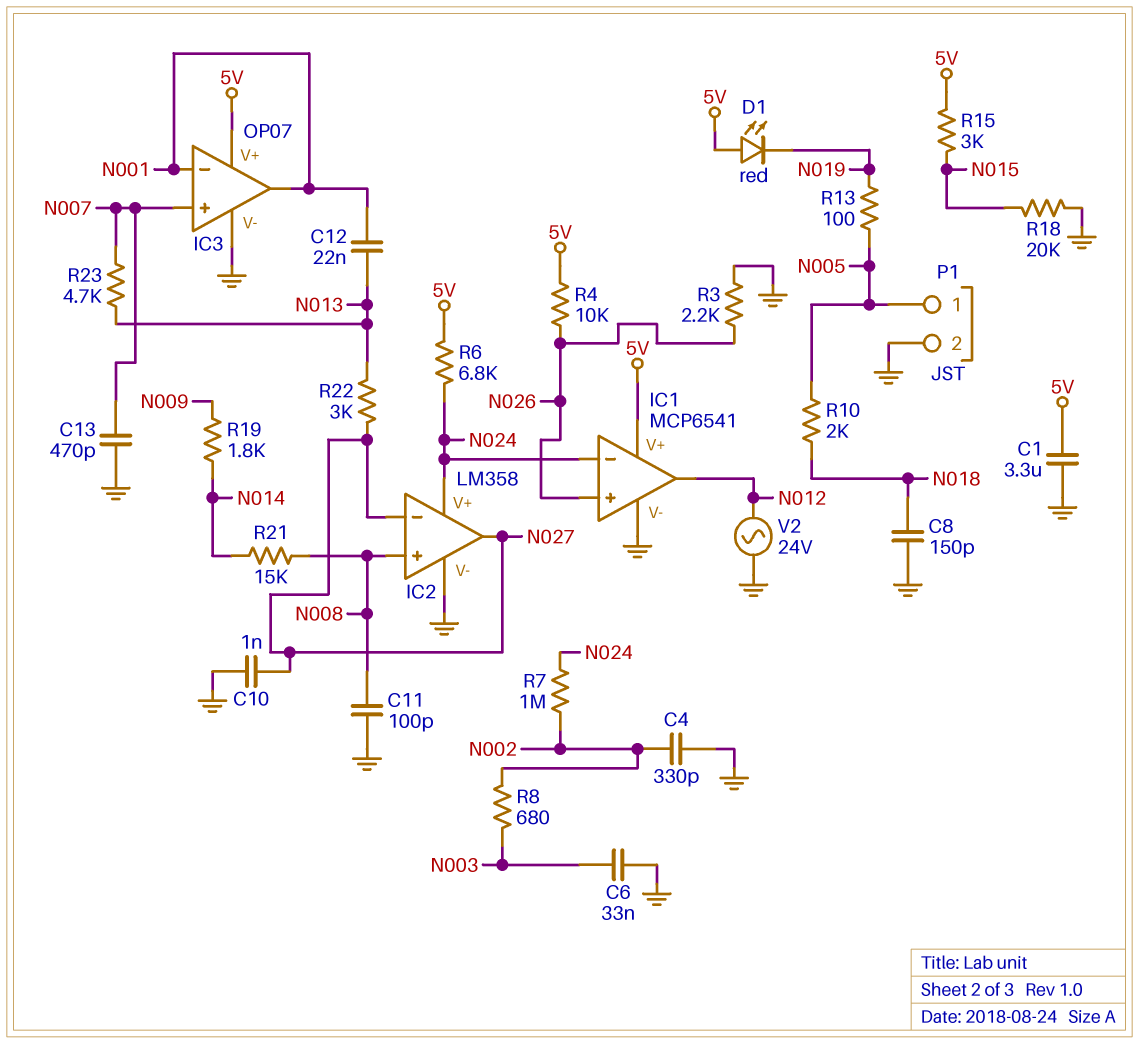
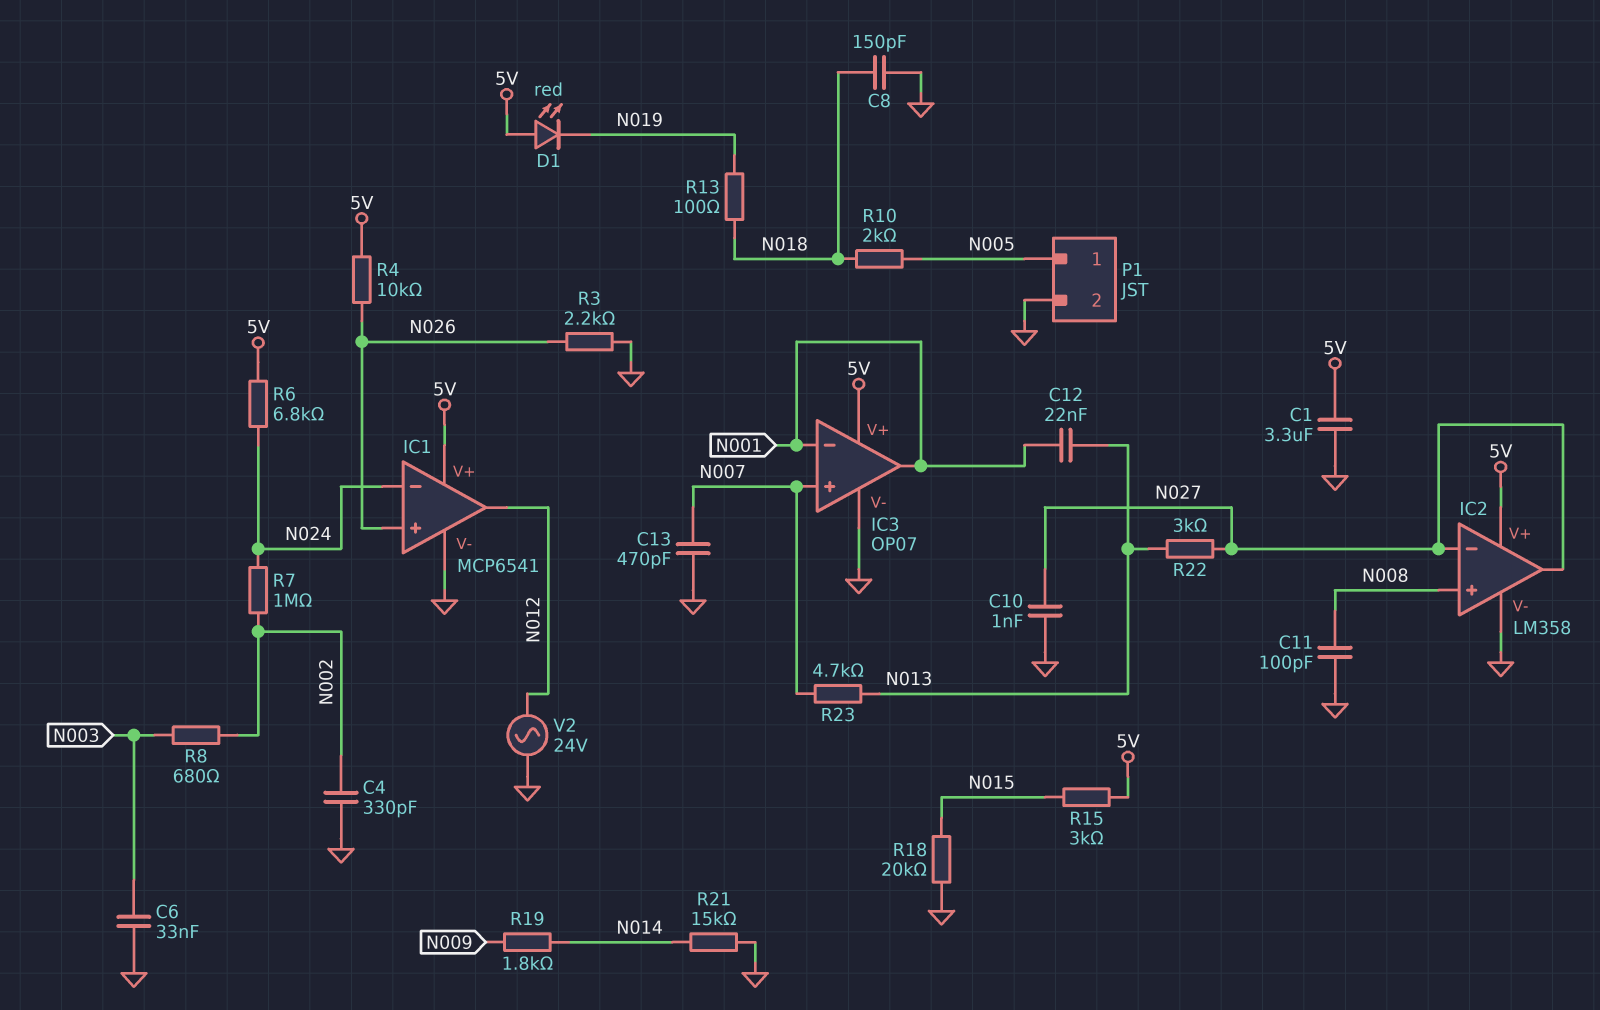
IC2 pin V+: N024 -> 5V
R13: 100 (N005, N019) -> 100 (N018, N019)
R21: 15k (N008, N014) -> 15k (GND, N014)

